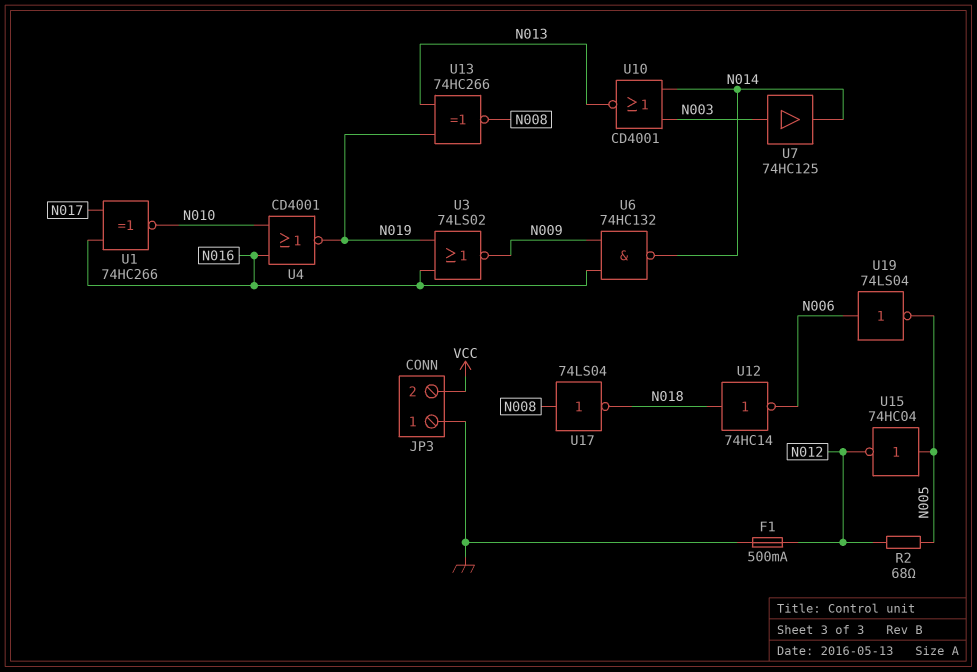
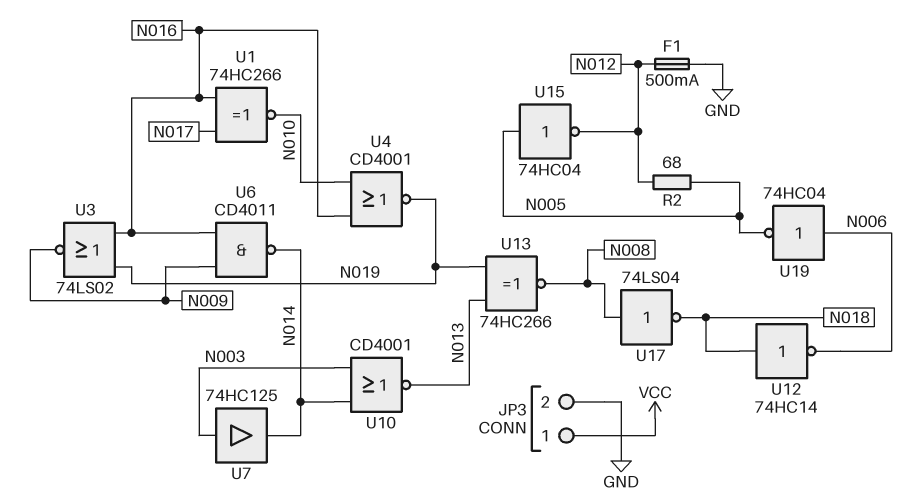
JP3 pin 1: GND -> VCC
JP3 pin 2: VCC -> GND
U6: NAND 74HC132 (in N009, in N016, out N014) -> NAND CD4011 (in N009, in N016, out N014)
U19: NOT 74LS04 (in N006, out N005) -> NOT 74HC04 (in N006, out N005)

